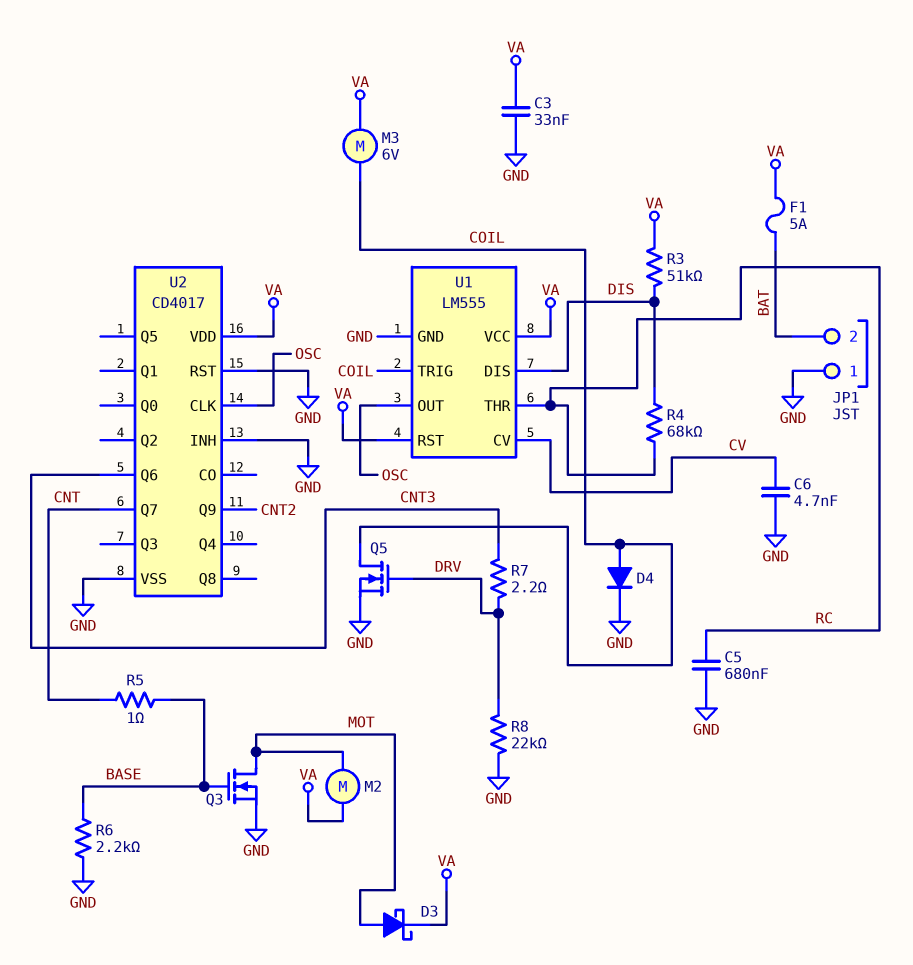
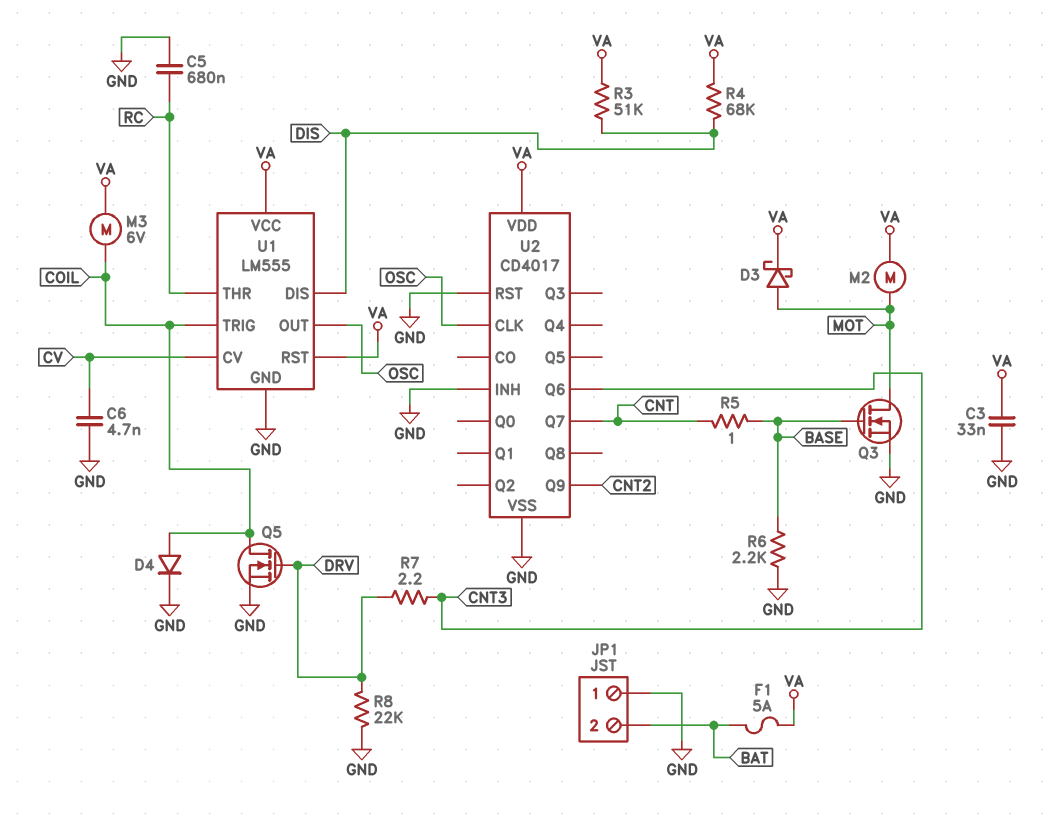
R4: 68k (DIS, RC) -> 68k (DIS, VA)

